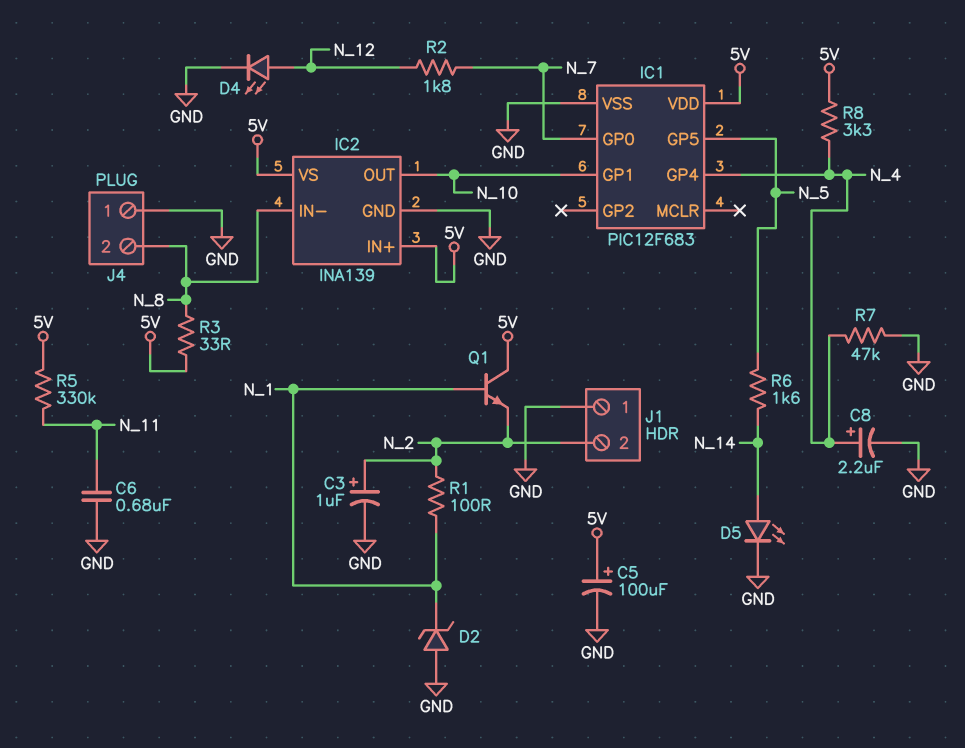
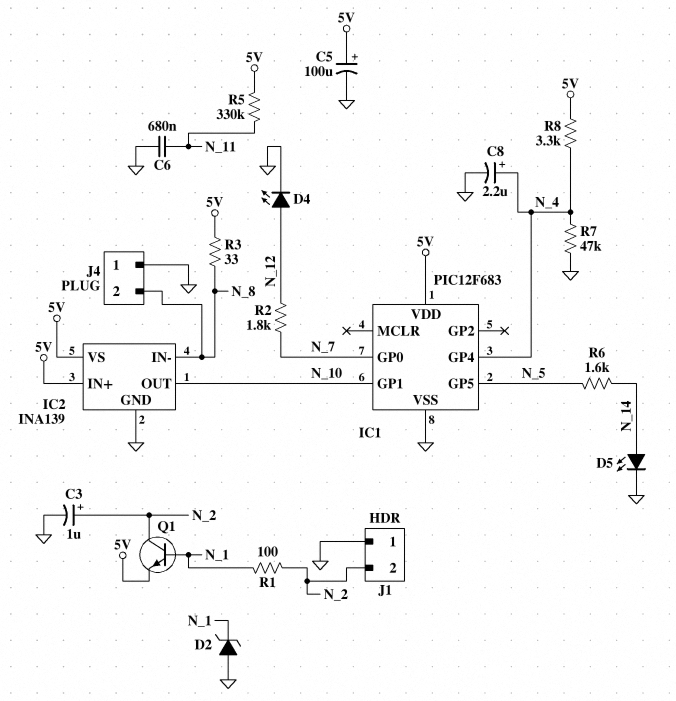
Q1: NPN (B N_1, C 5V, E N_2) -> NPN (B N_1, C N_2, E 5V)

